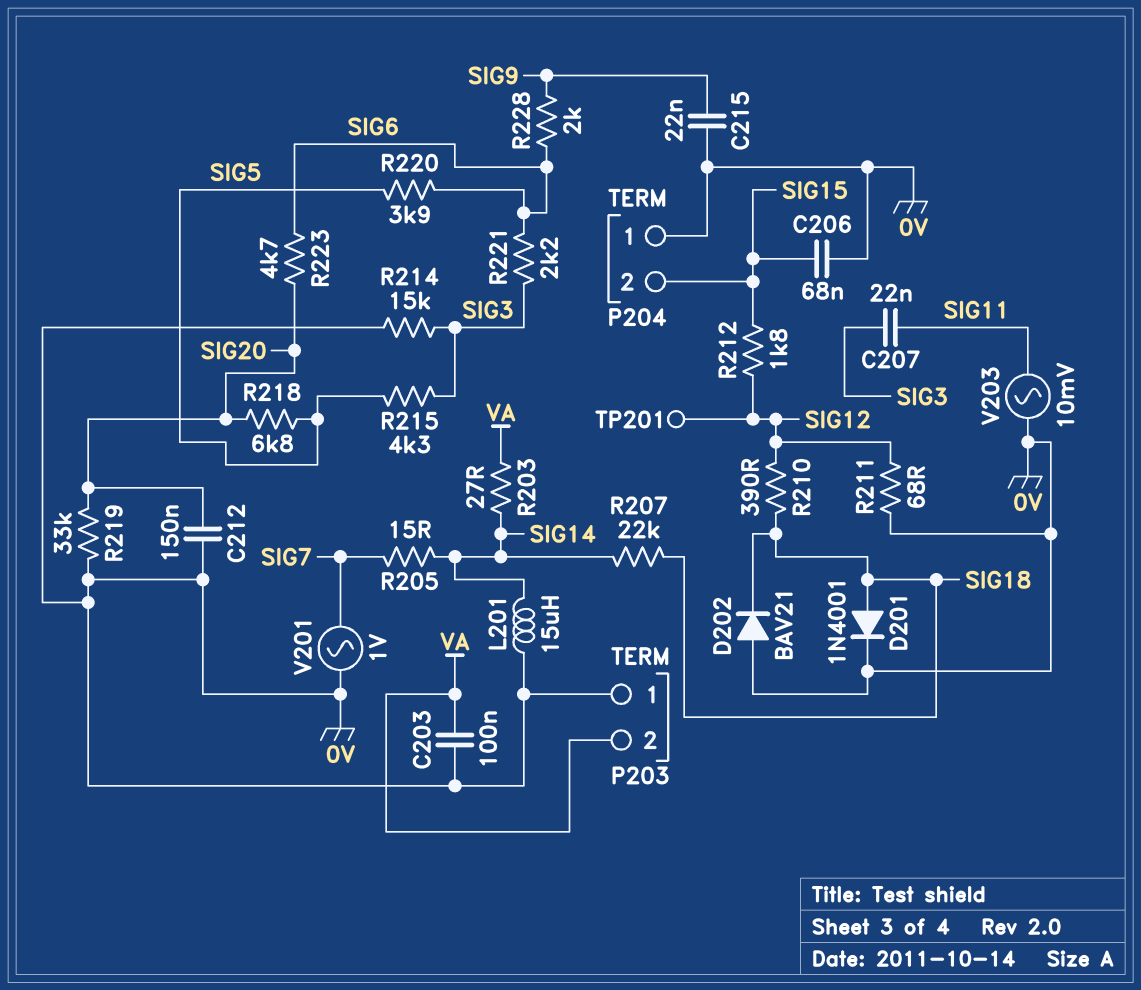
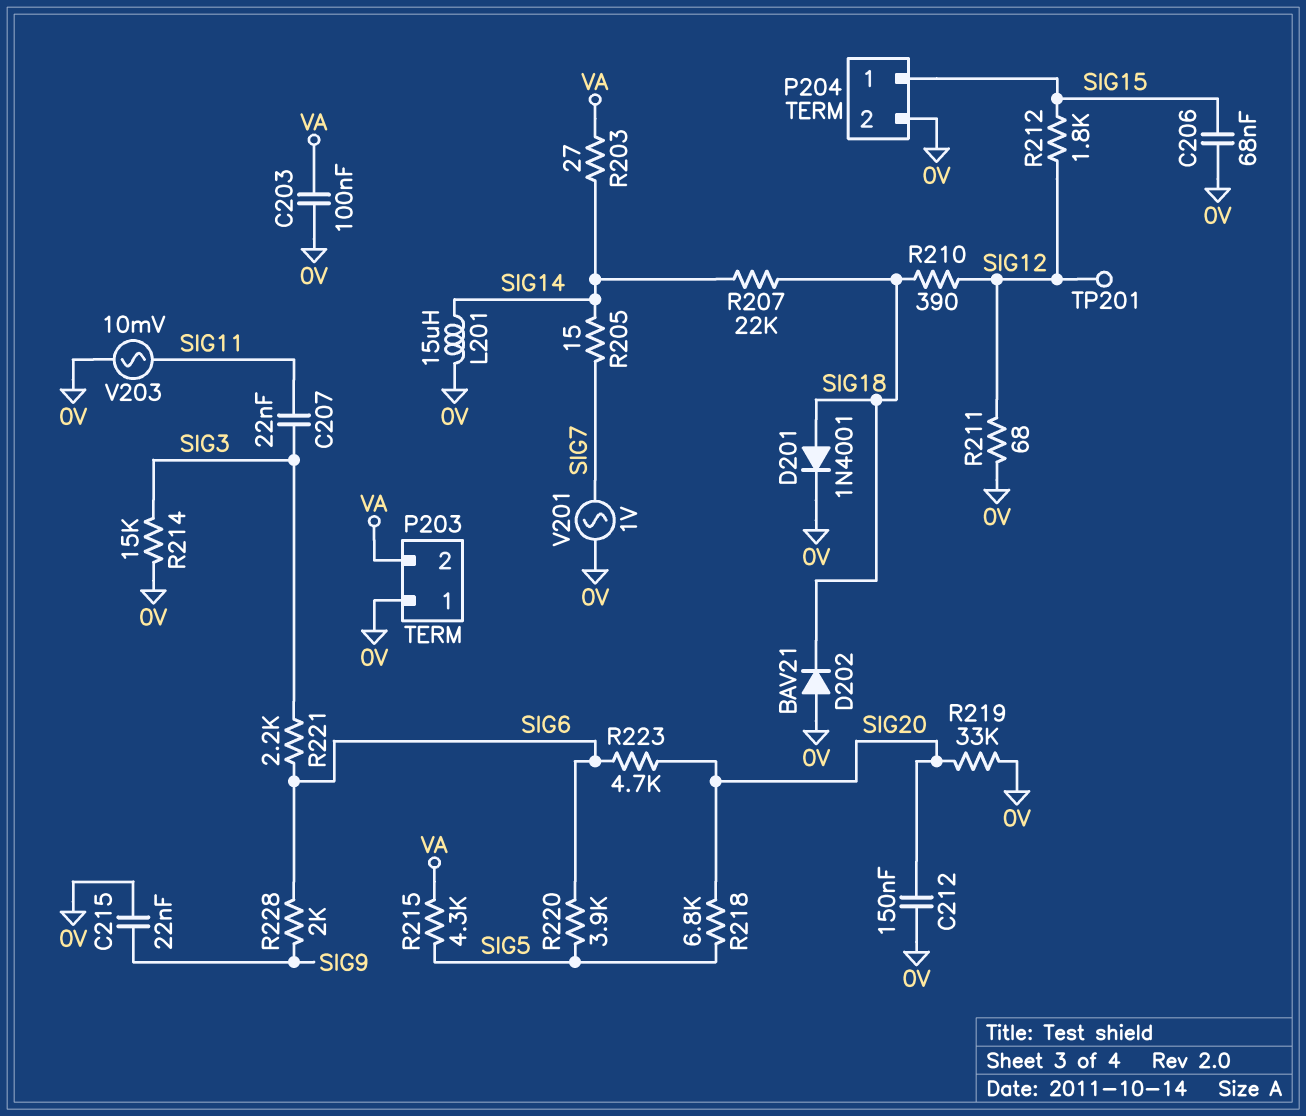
P204 pin 1: 0V -> SIG15
P204 pin 2: SIG15 -> 0V
R215: 4.3k (SIG3, SIG5) -> 4.3k (SIG5, VA)

